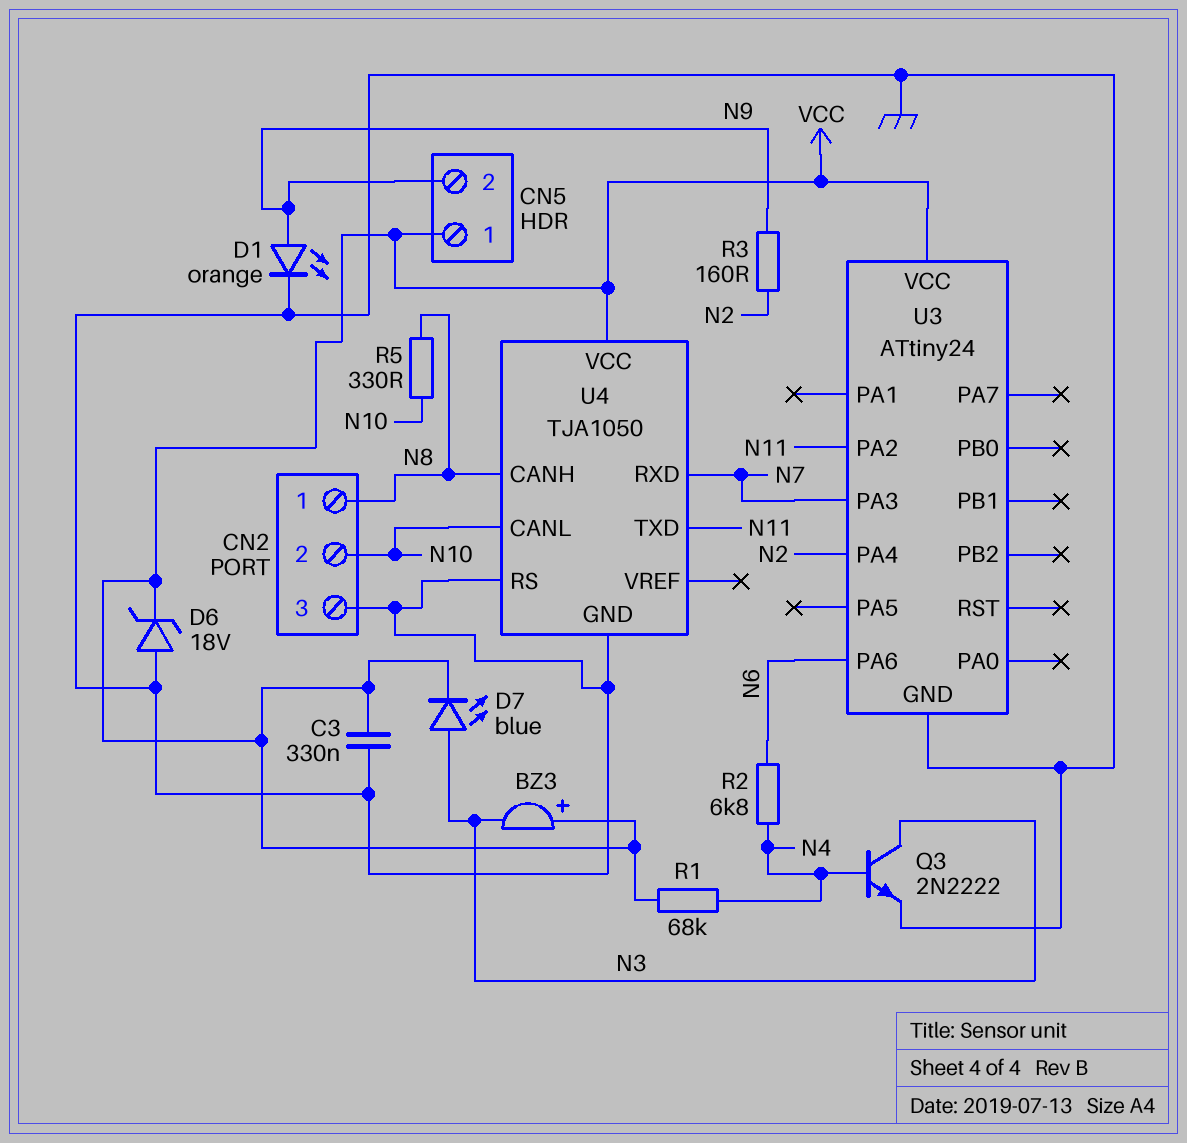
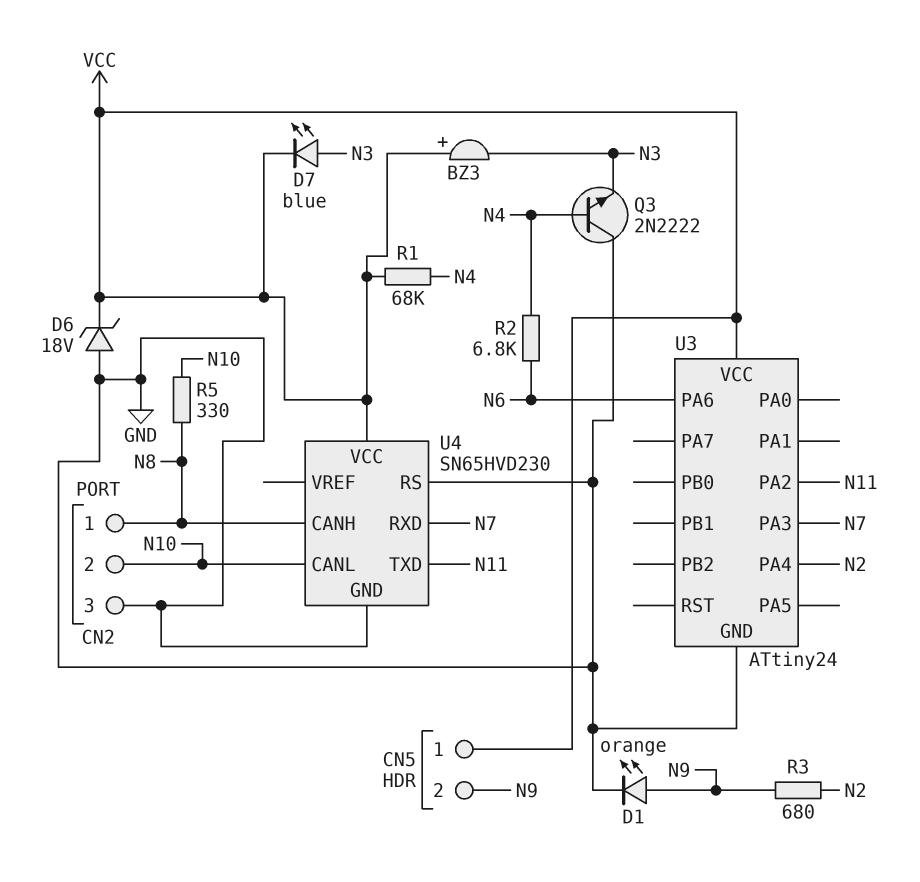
C3: 330nF (GND, VCC) -> none
Q3: NPN 2N2222 (B N4, C N3, E GND) -> NPN 2N2222 (B N4, C GND, E N3)
R3: 160 (N2, N9) -> 680 (N2, N9)
U4: TJA1050 -> SN65HVD230

